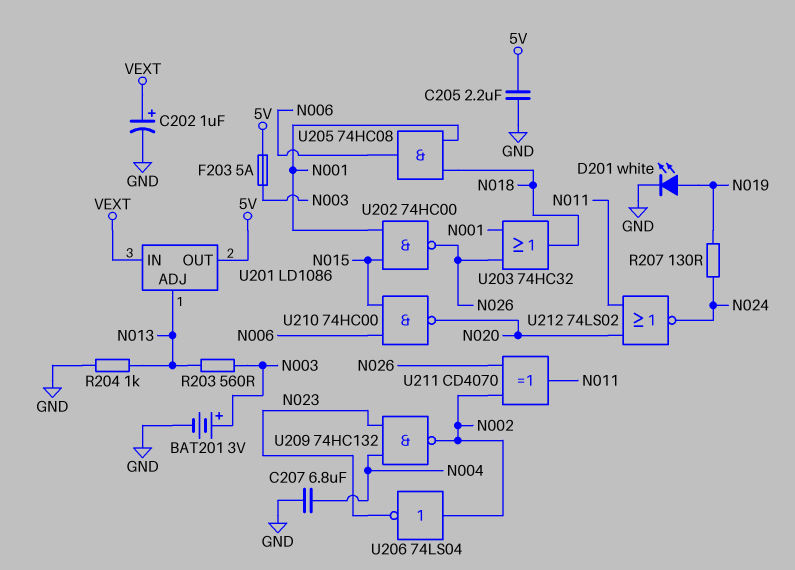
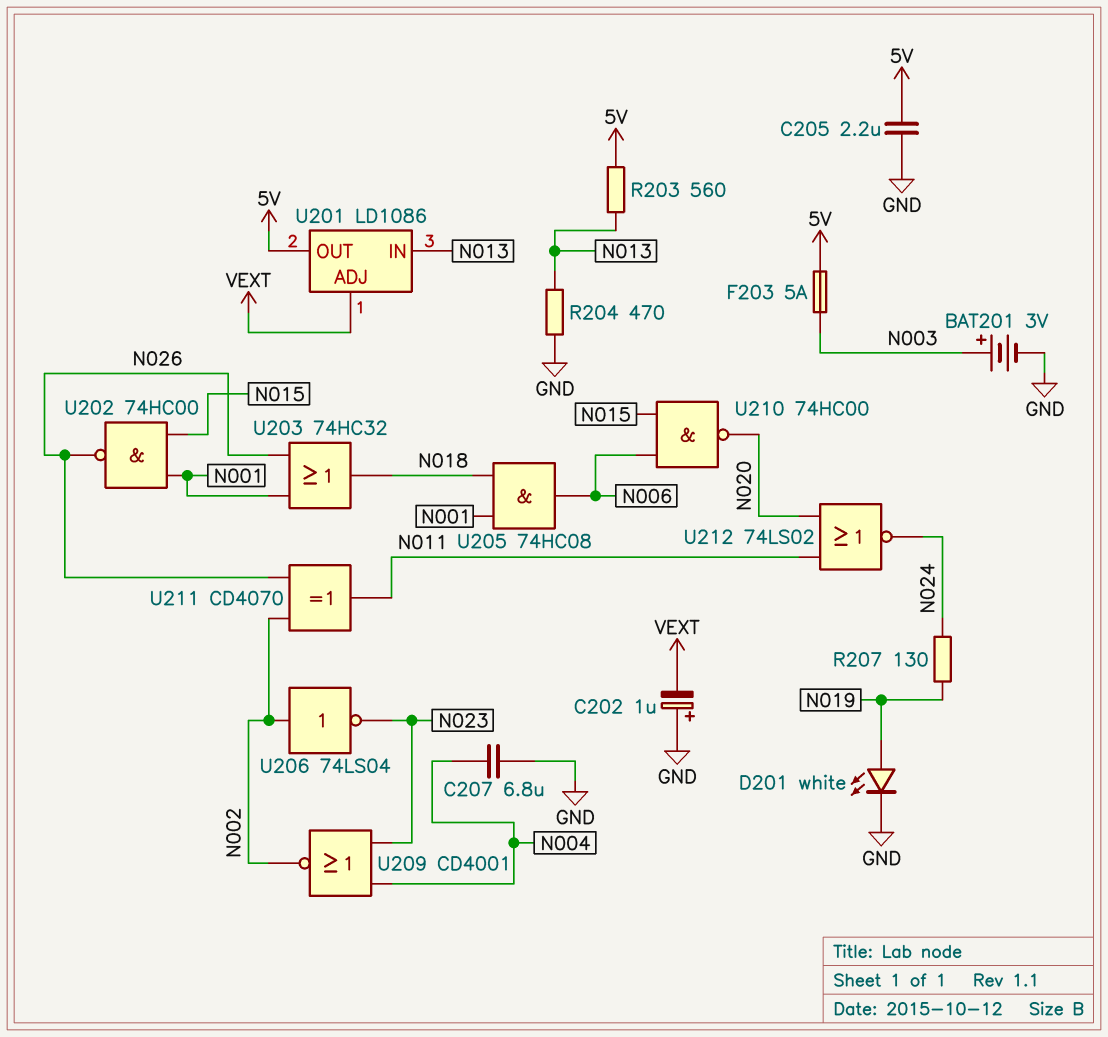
C202: 1uF (plus VEXT, minus GND) -> 1uF (plus GND, minus VEXT)
R203: 560 (N003, N013) -> 560 (5V, N013)
R204: 1k (GND, N013) -> 470 (GND, N013)
U201 pin ADJ: N013 -> VEXT
U201 pin IN: VEXT -> N013
U209: NAND 74HC132 (in N004, in N023, out N002) -> NOR CD4001 (in N004, in N023, out N002)

